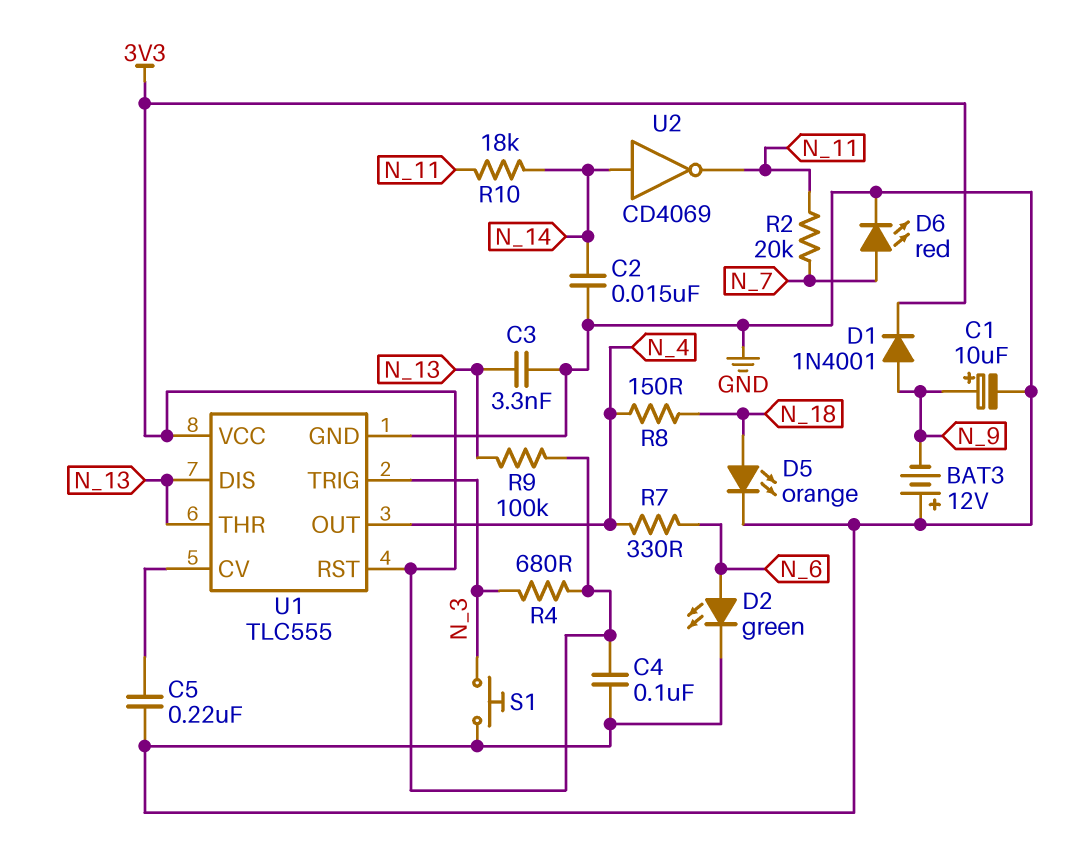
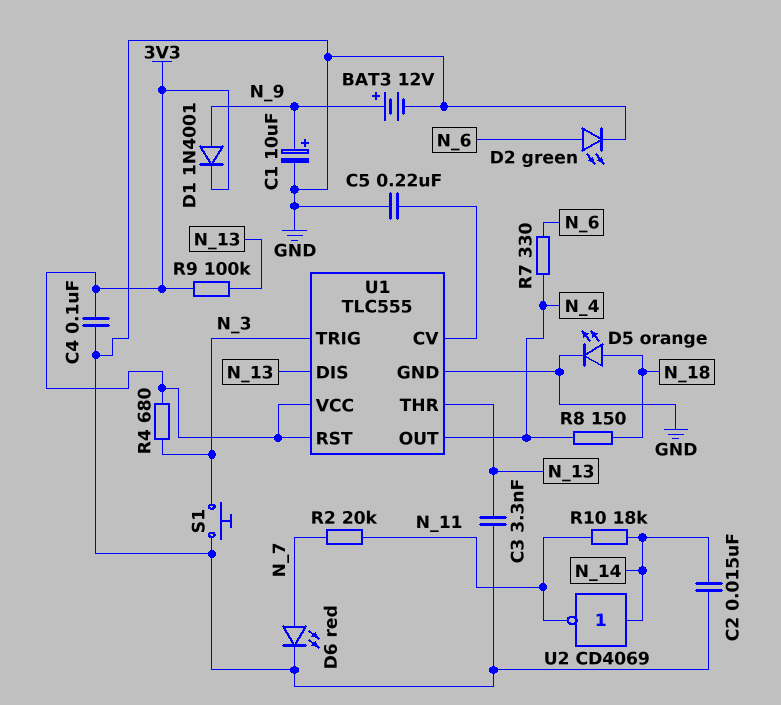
BAT3: 12V (plus GND, minus N_9) -> 12V (plus N_9, minus GND)

